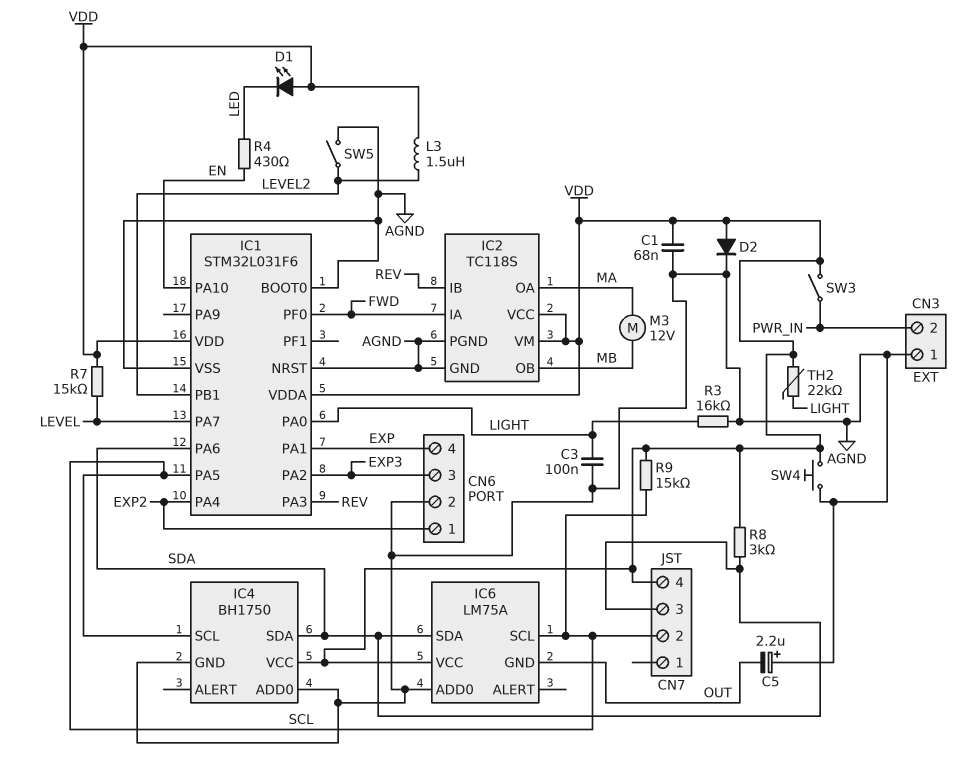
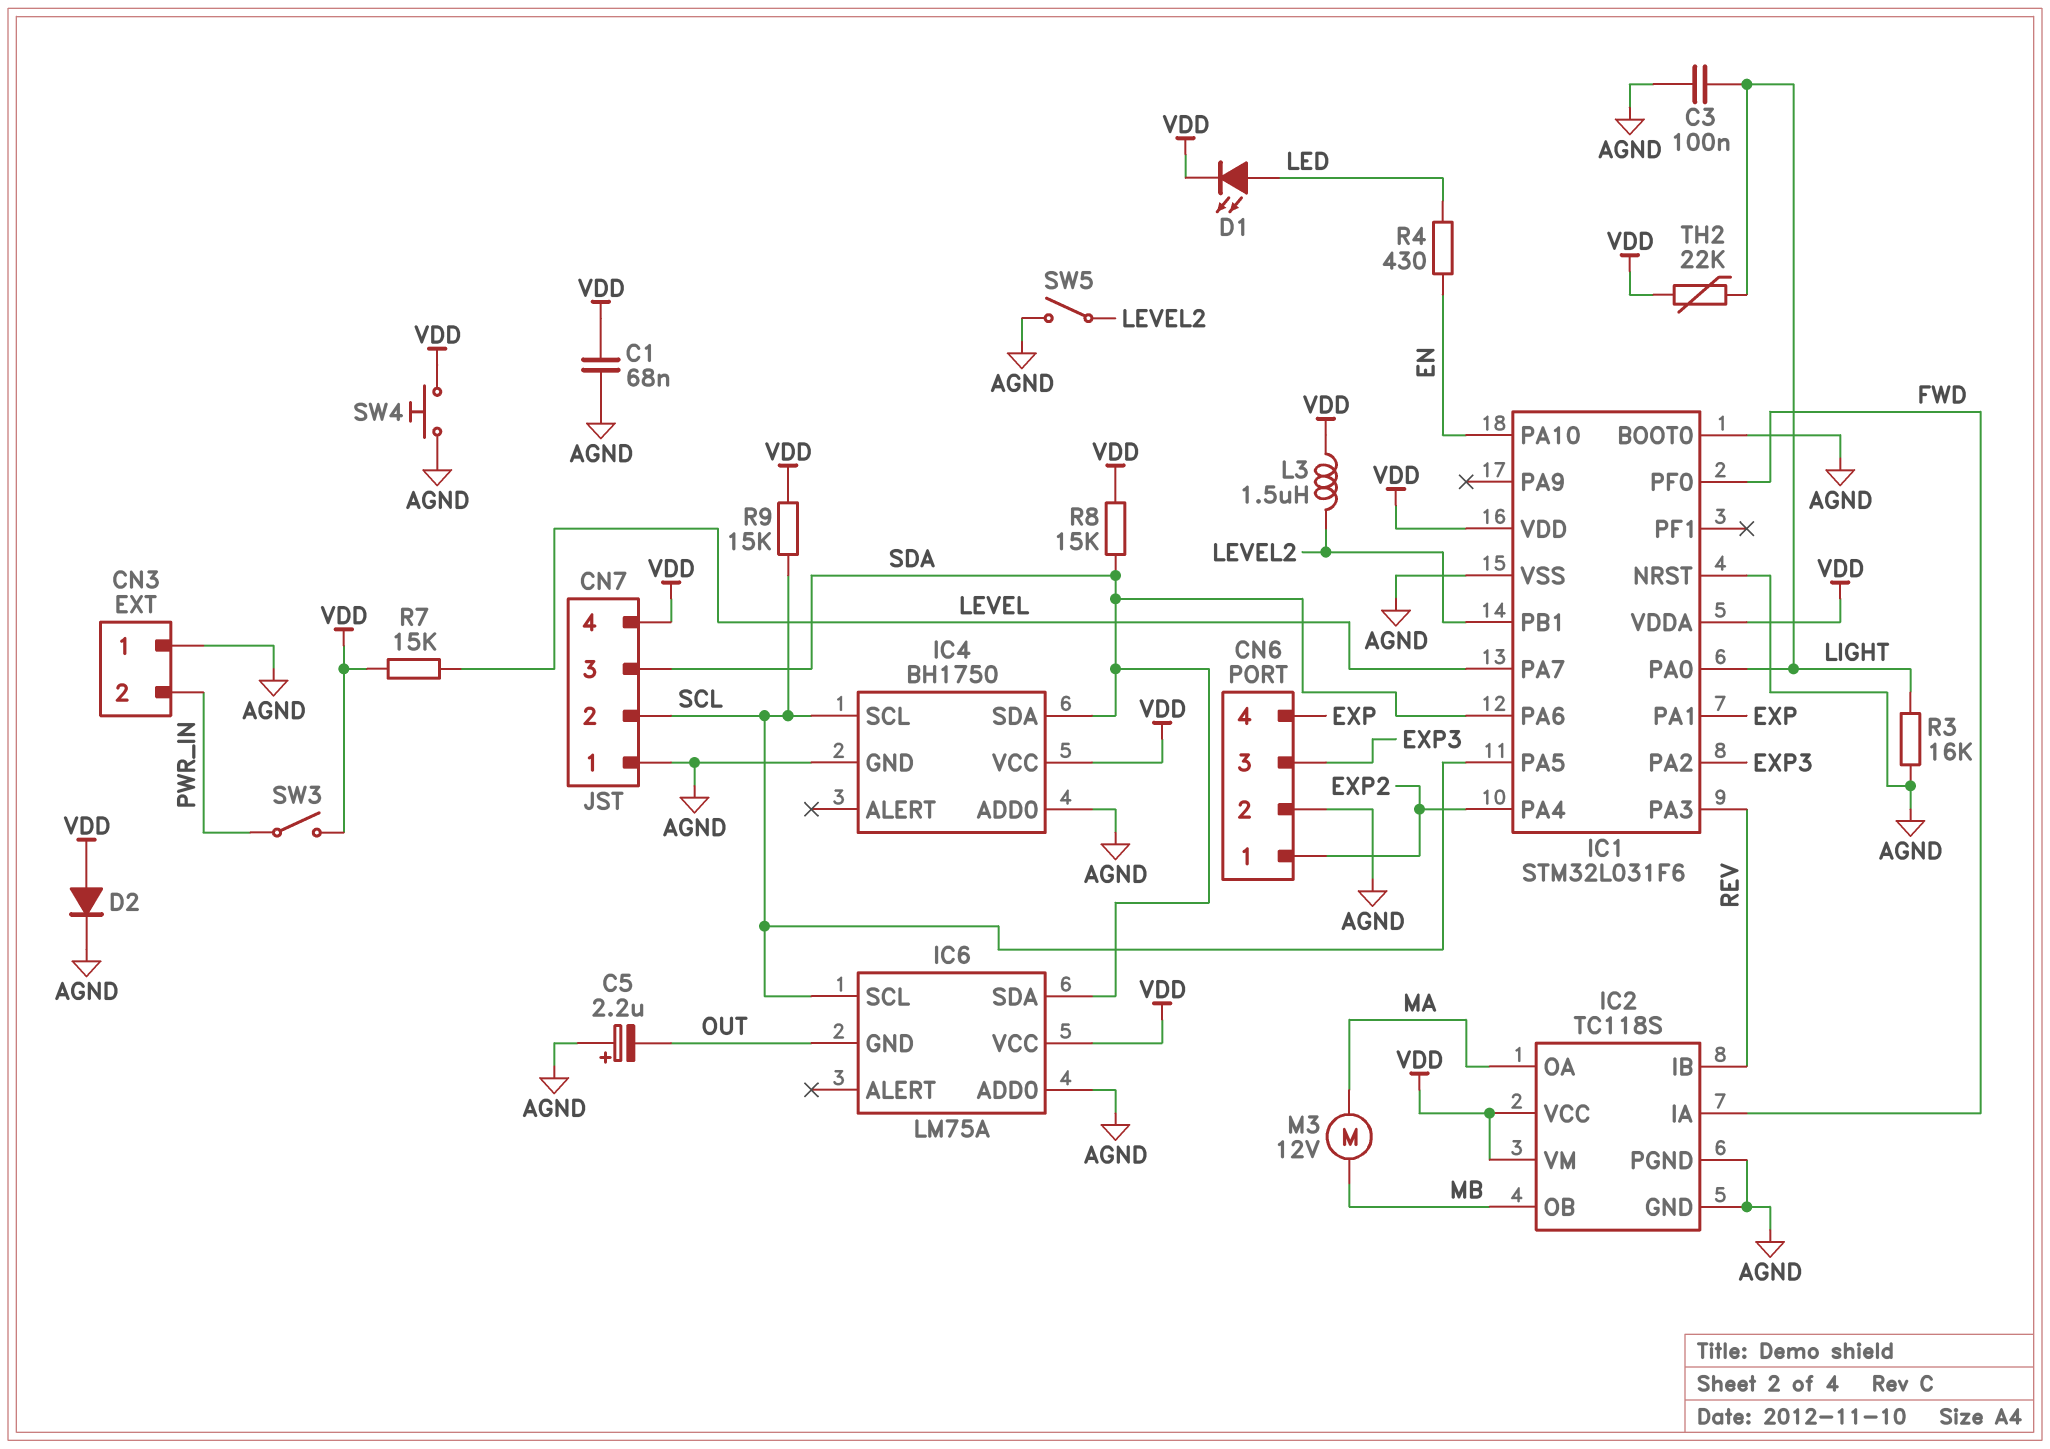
CN7 pin 1: none -> AGND
D1: LED (A VDD, K LED) -> LED (A LED, K VDD)
R8: 3k (SDA, VDD) -> 15k (SDA, VDD)

